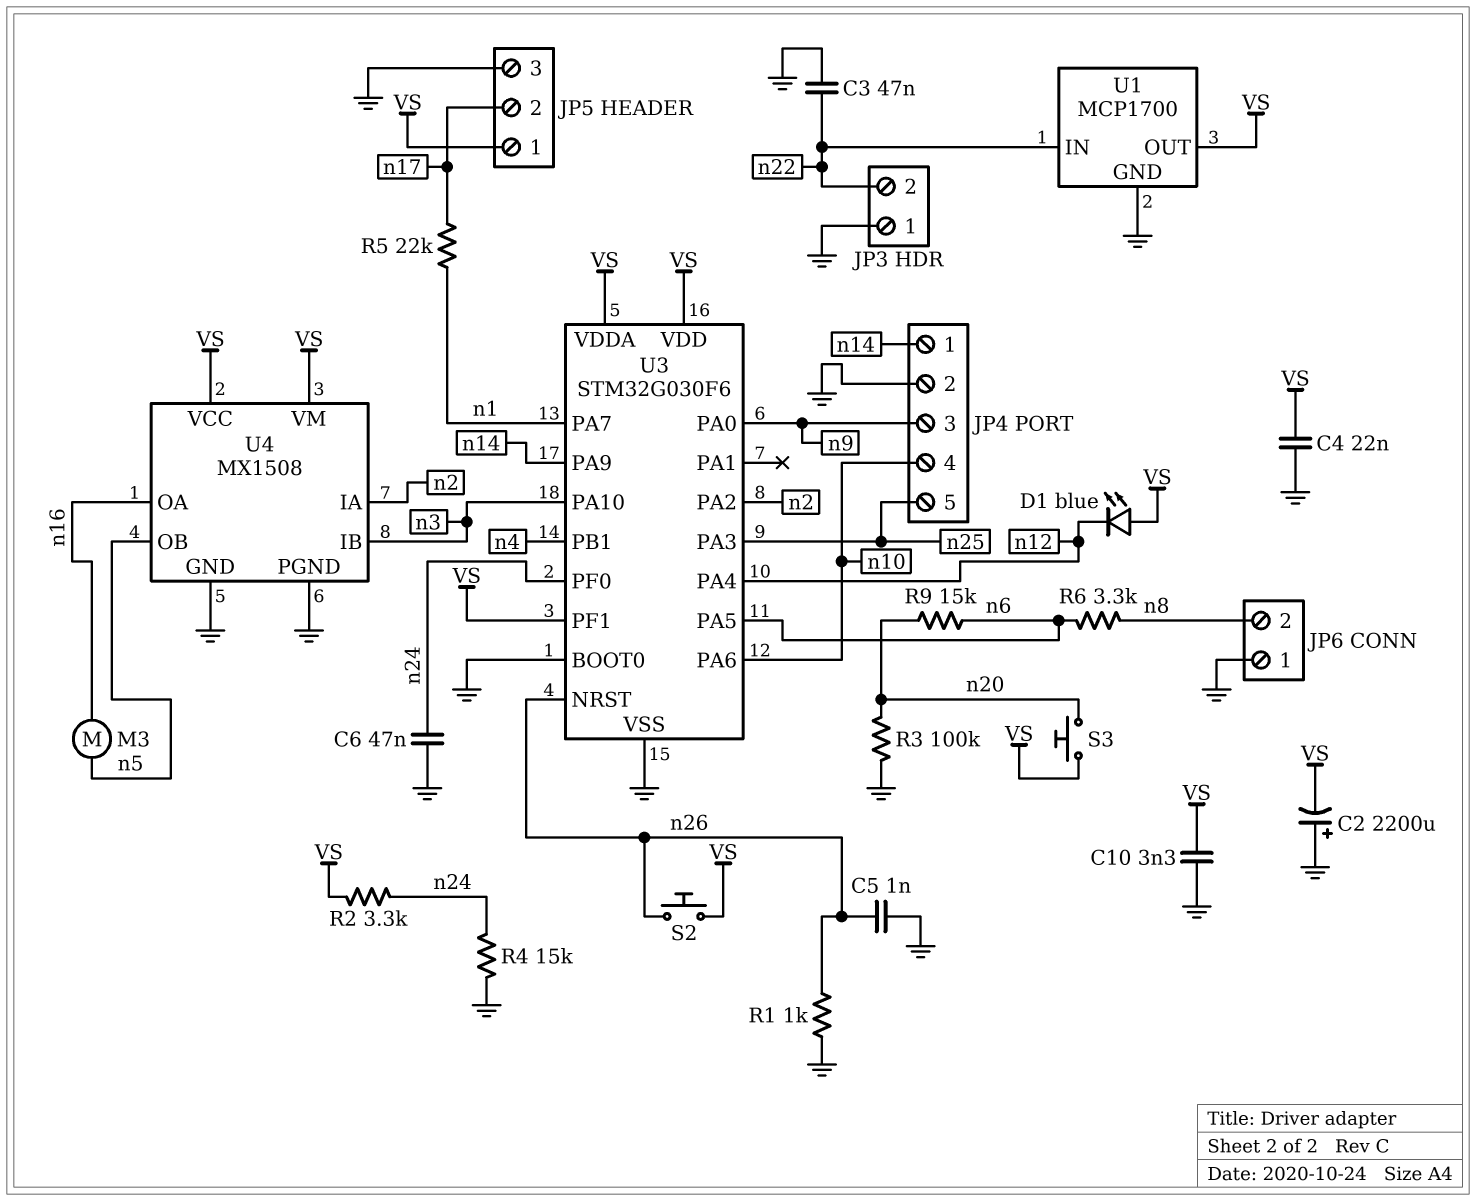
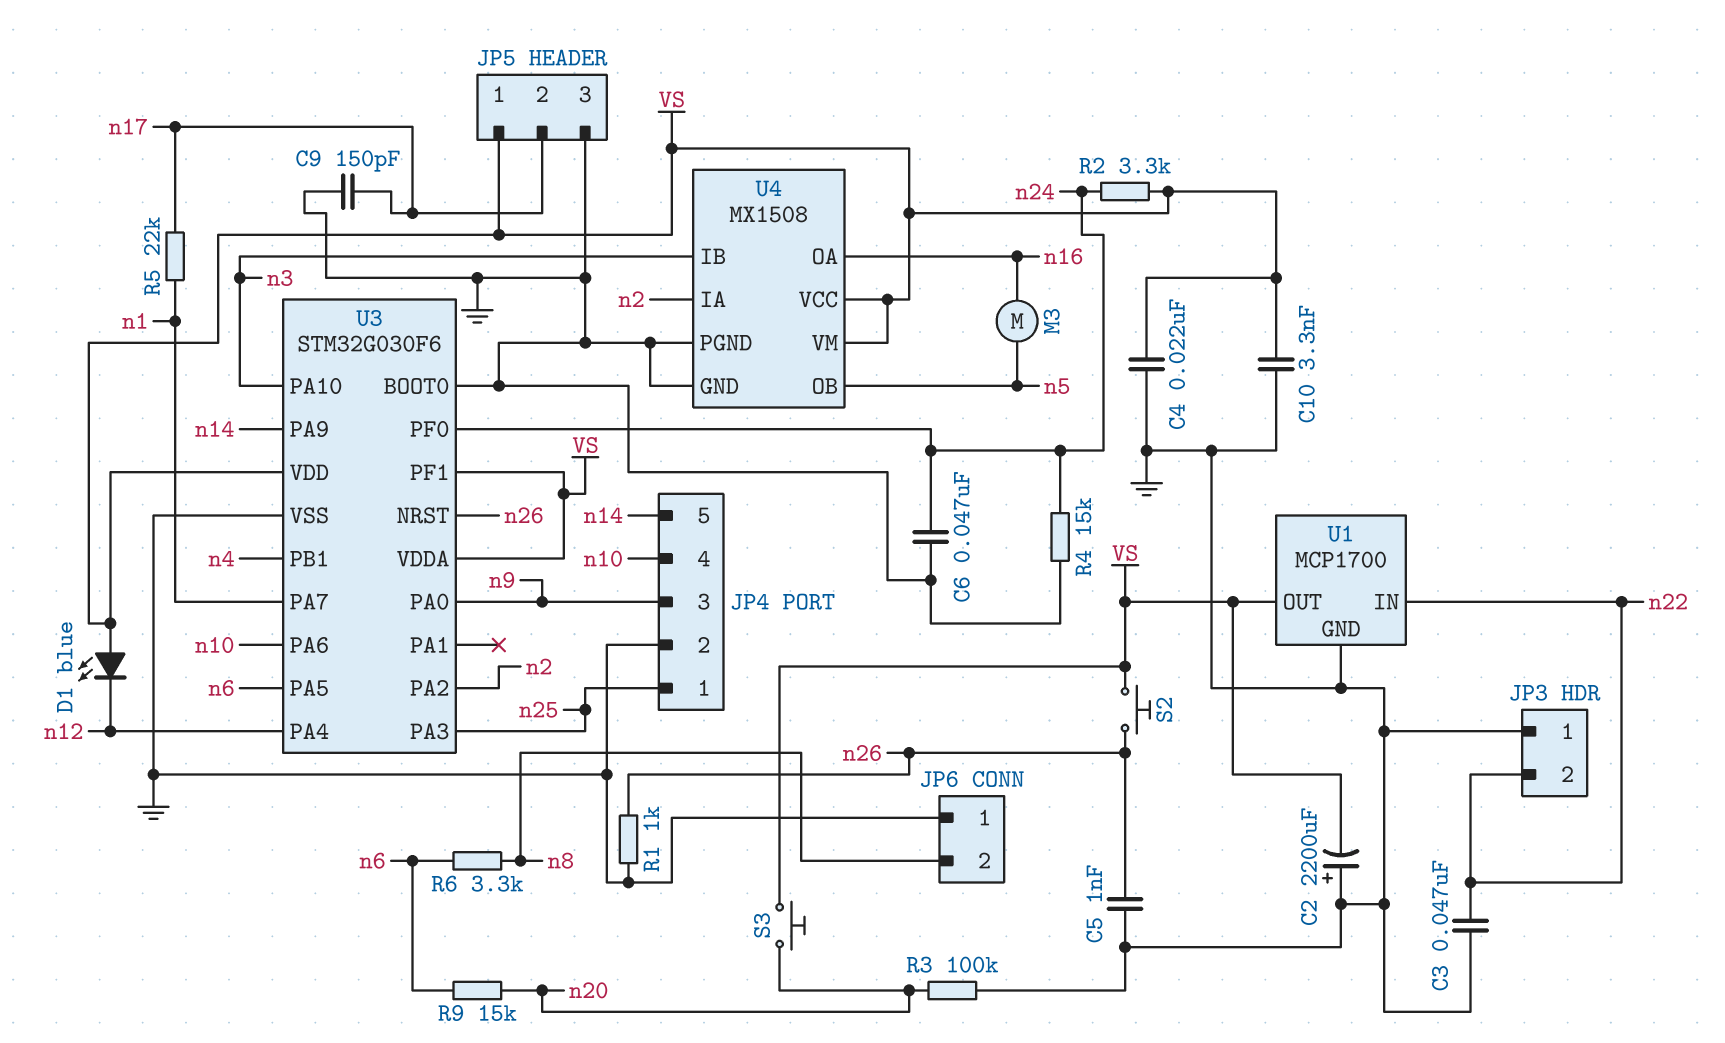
C9: none -> 150pF (GND, n17)
JP4 pin 1: n14 -> n25
JP4 pin 5: n25 -> n14

